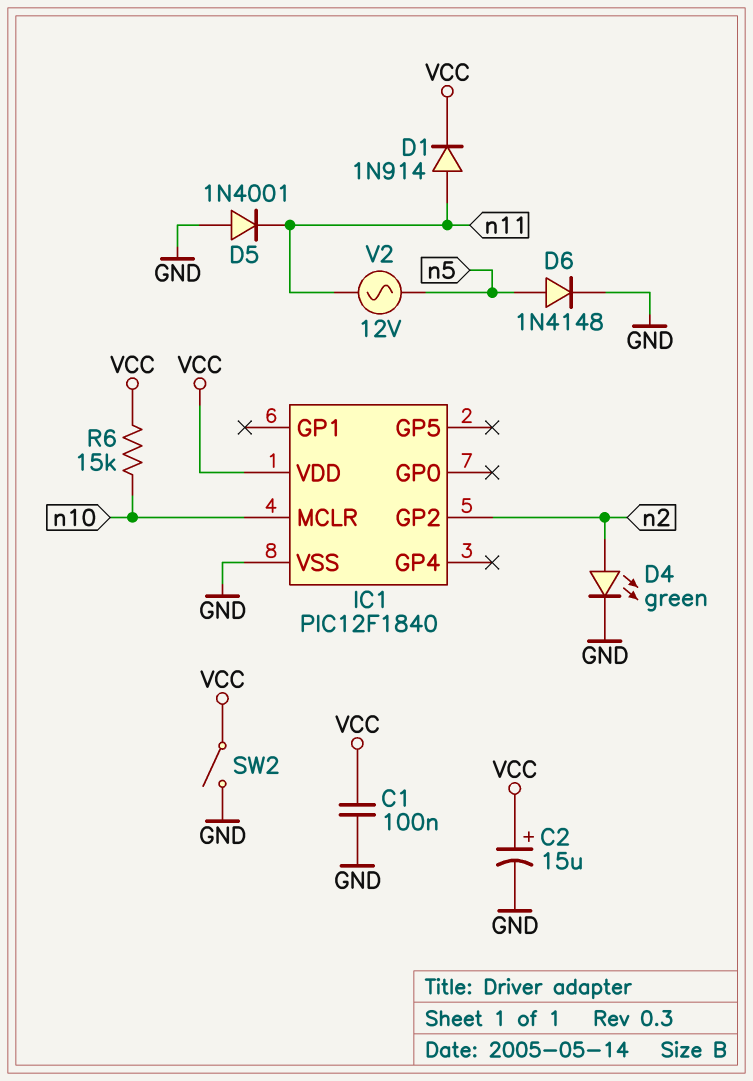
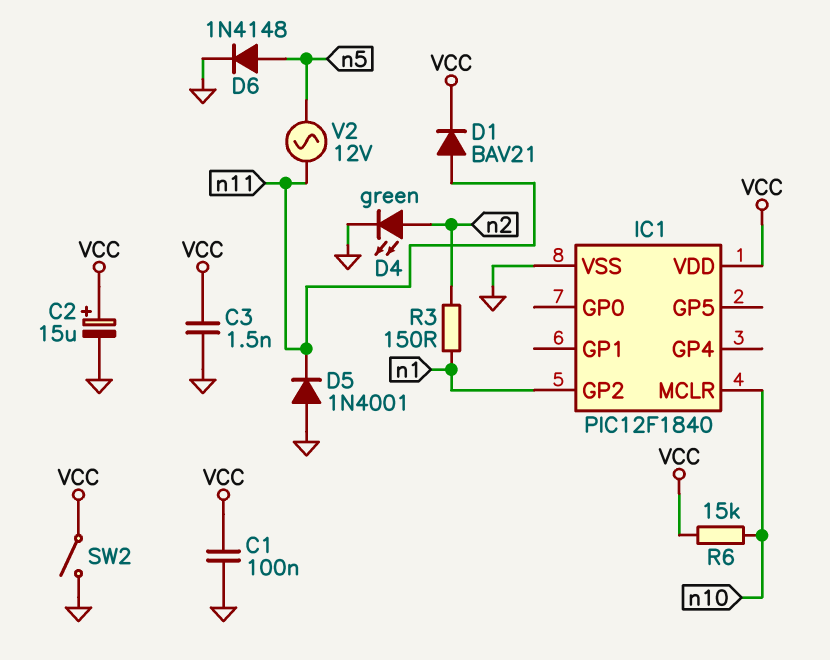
C3: none -> 1.5nF (GND, VCC)
D1: diode 1N914 (A n11, K VCC) -> diode BAV21 (A n11, K VCC)
IC1 pin GP2: n2 -> n1
R3: none -> 150 (n1, n2)

